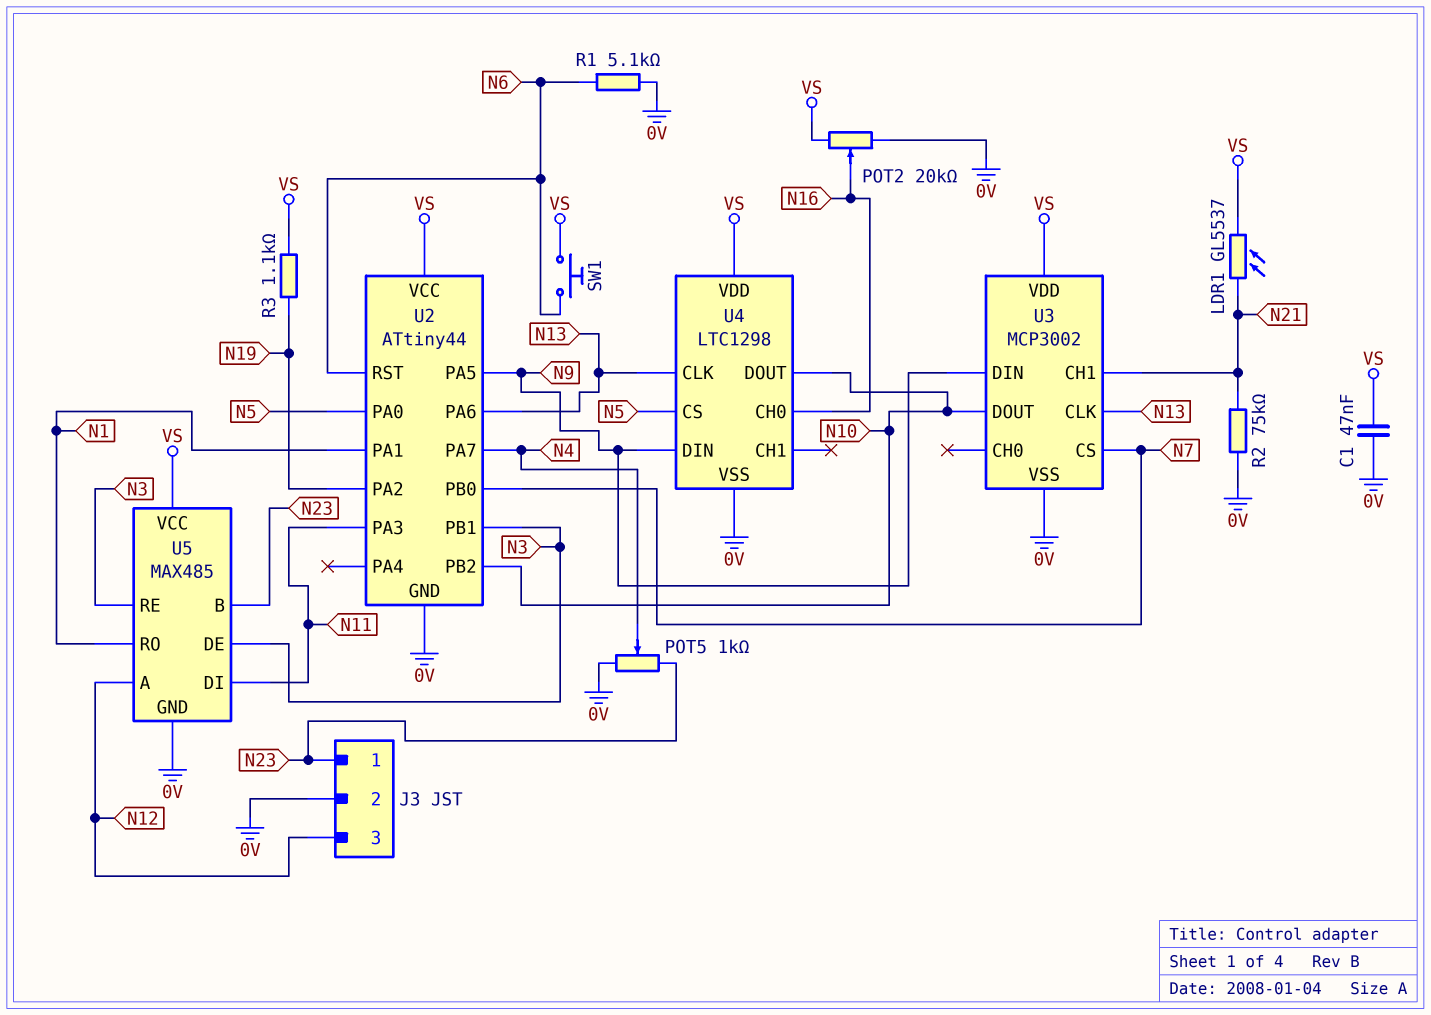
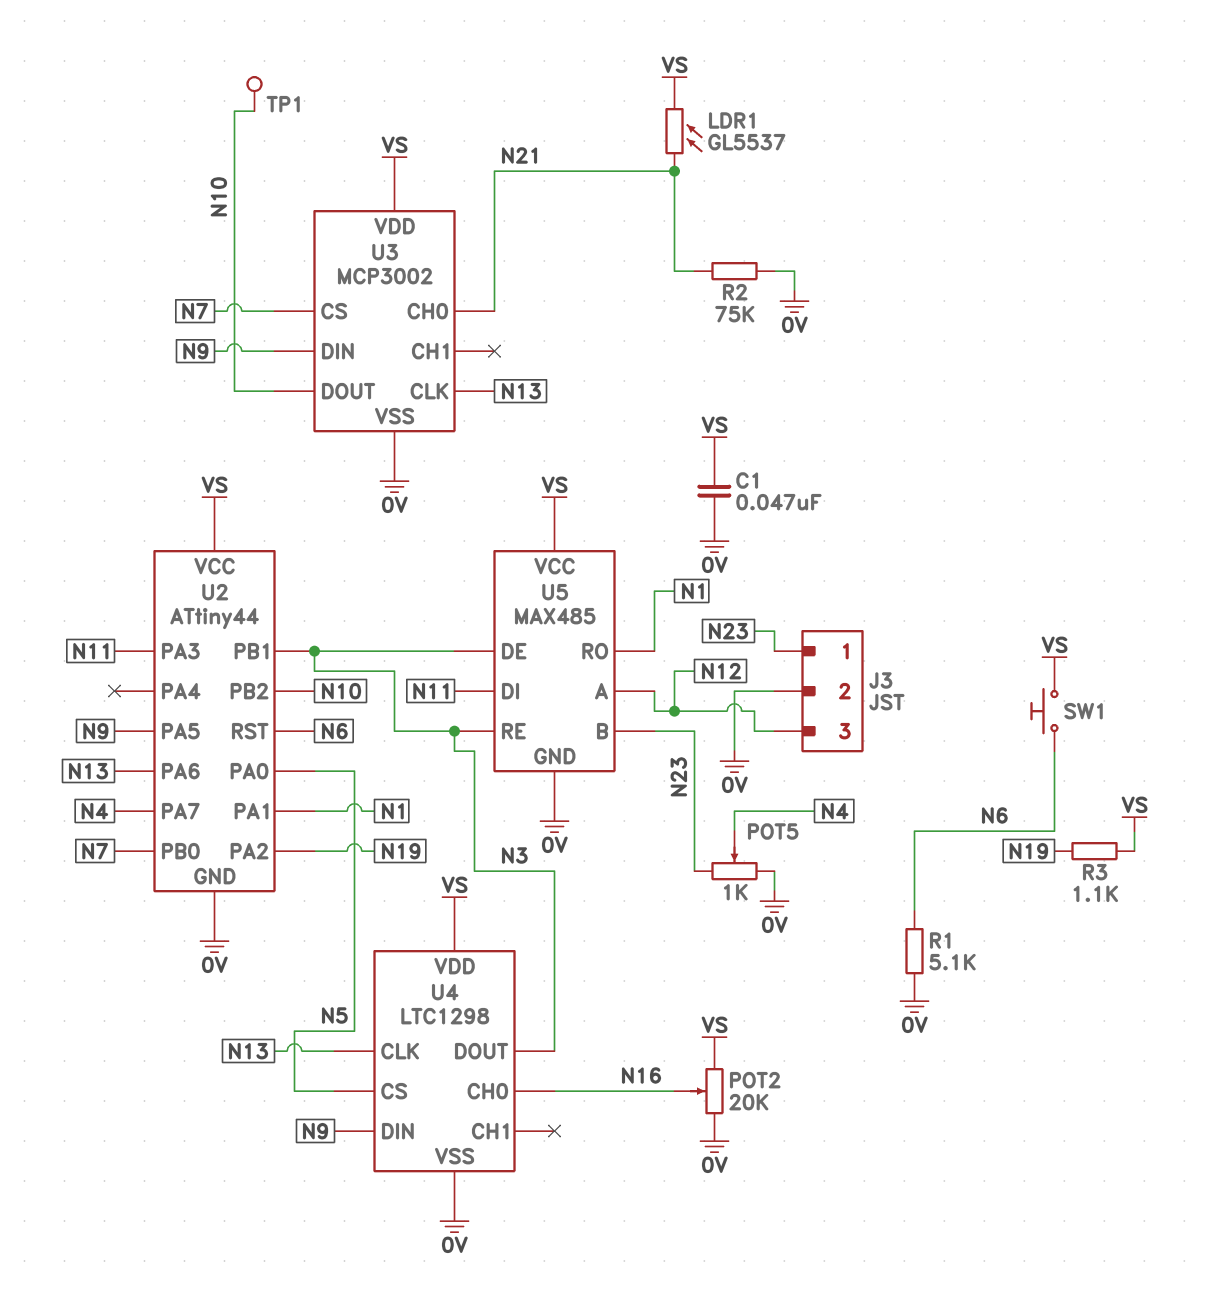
TP1: none -> test point (N10)
U3 pin CH0: none -> N21
U3 pin CH1: N21 -> none
U4 pin DOUT: N10 -> N3

